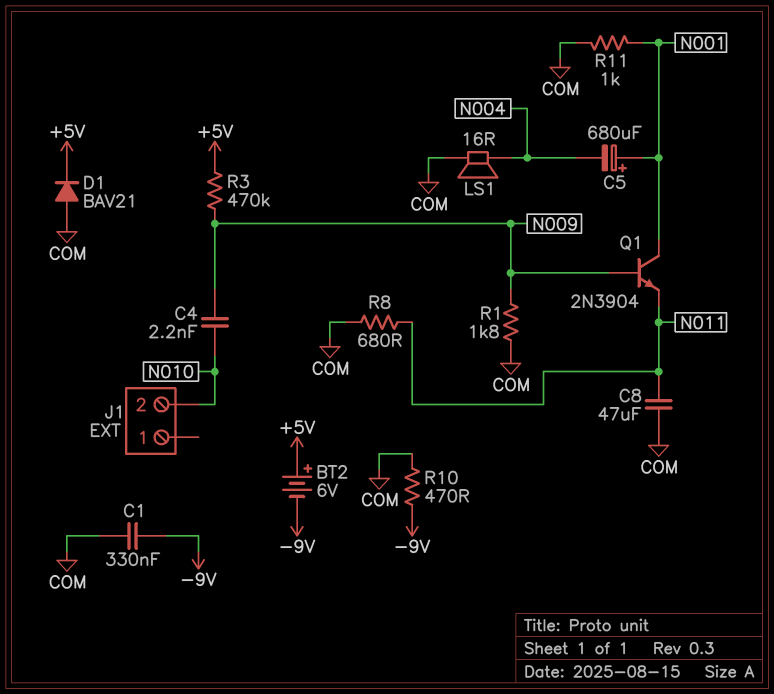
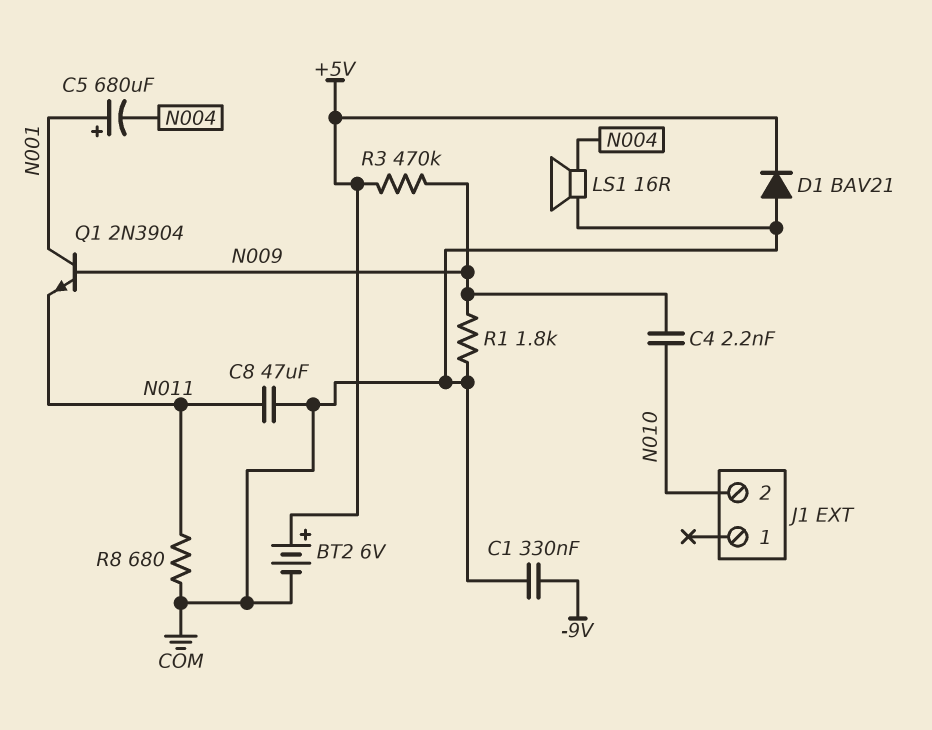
BT2: 6V (plus +5V, minus -9V) -> 6V (plus +5V, minus COM)
R10: 470 (-9V, COM) -> none
R11: 1k (COM, N001) -> none

